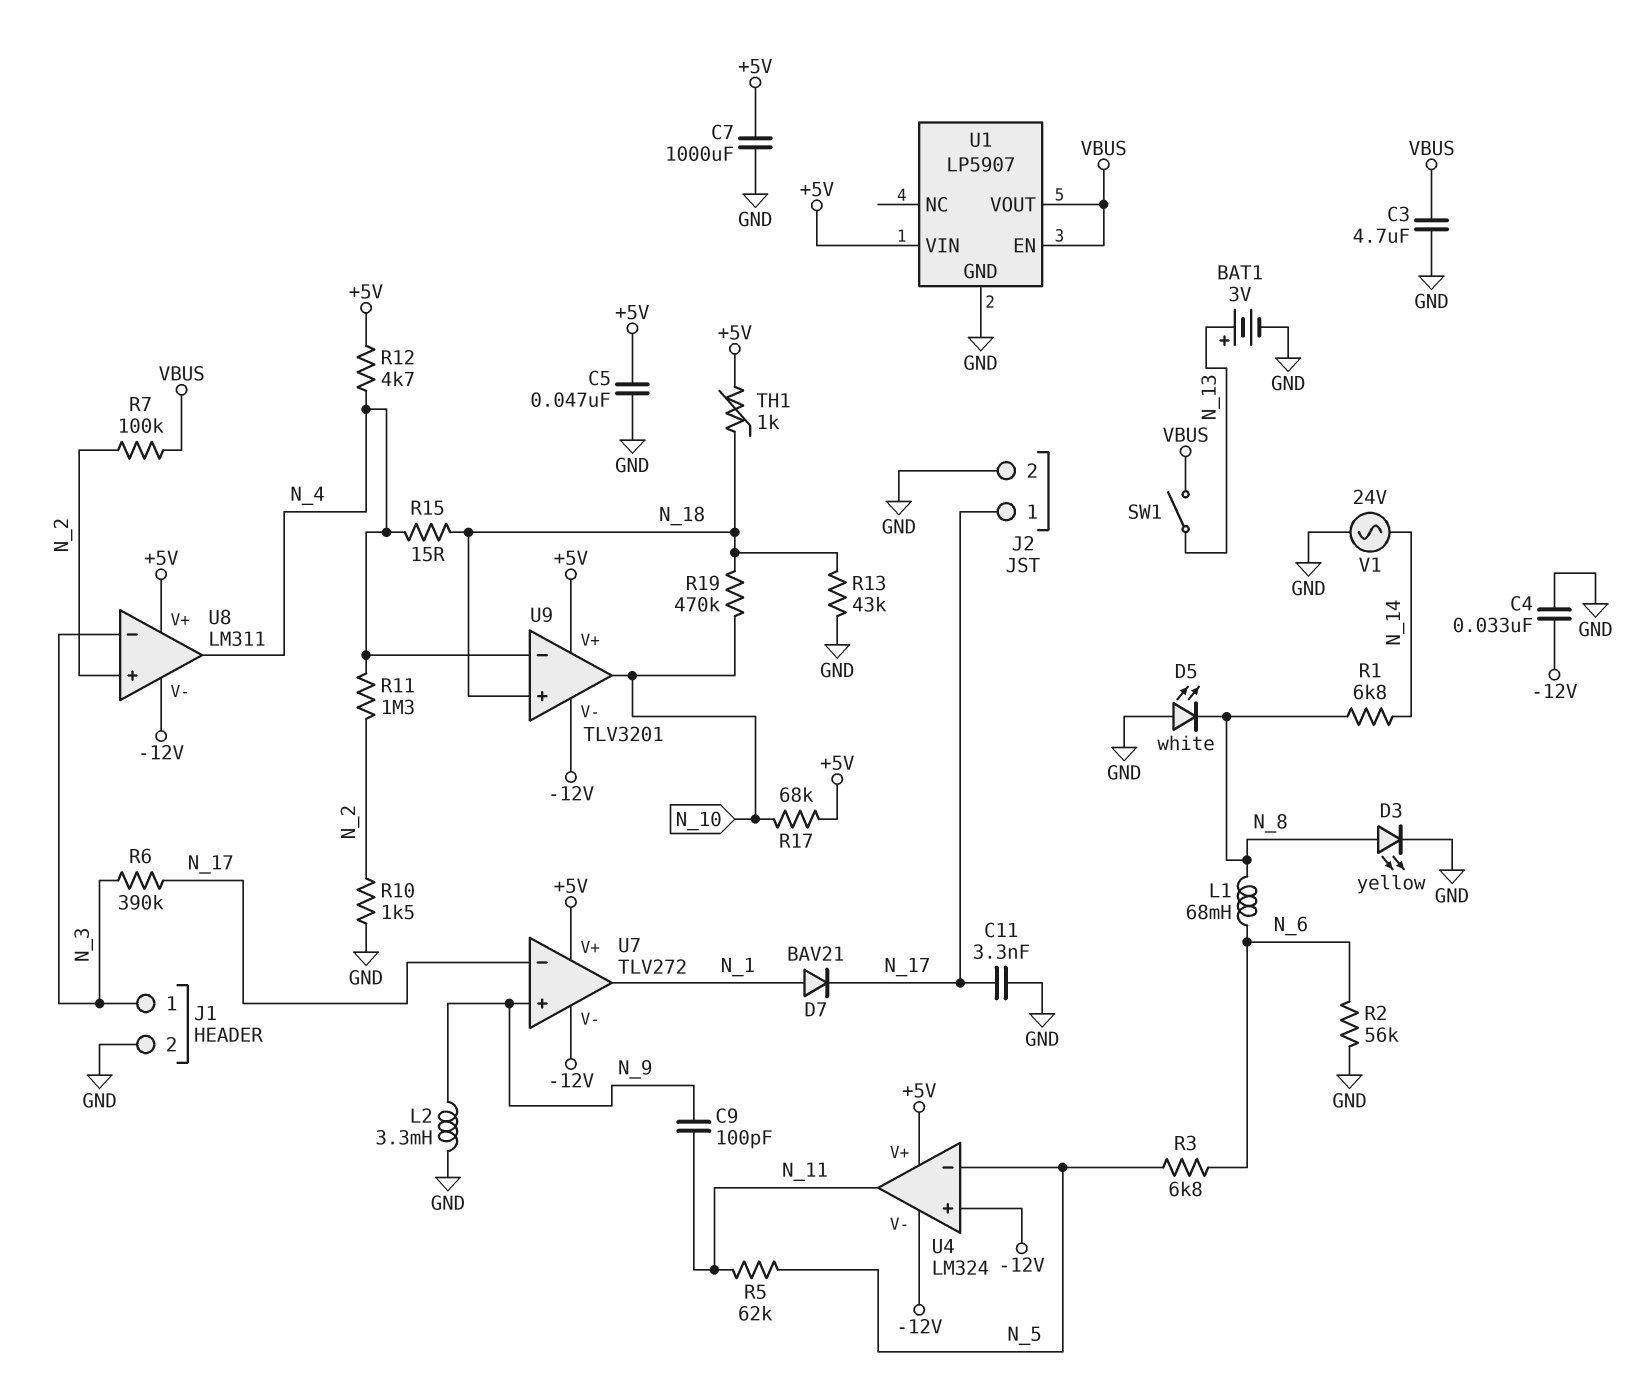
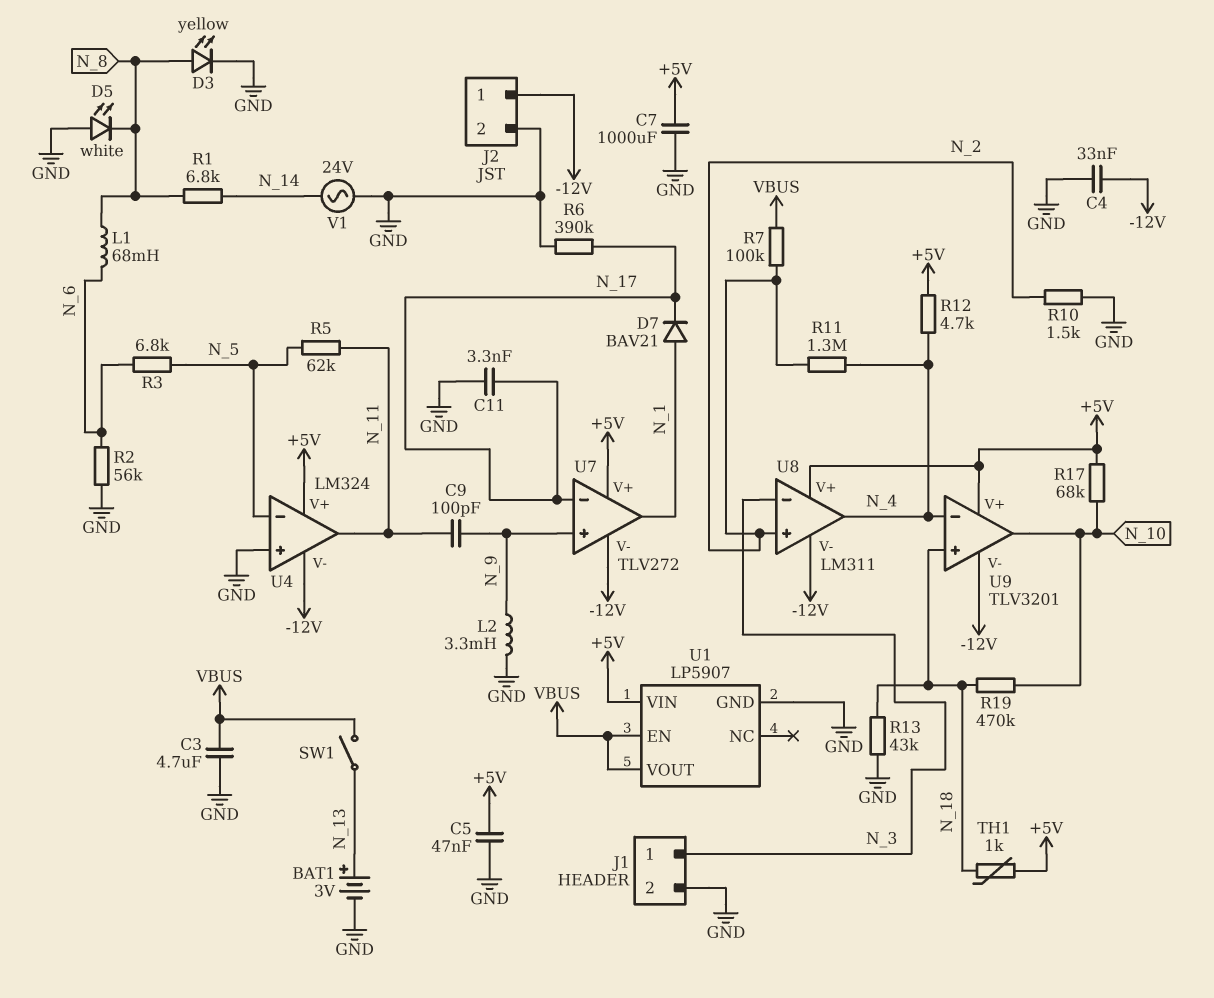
J2 pin 1: N_17 -> -12V
R6: 390k (N_3, N_17) -> 390k (GND, N_17)
R15: 15 (N_4, N_18) -> none
U4 pin in+: -12V -> GND

